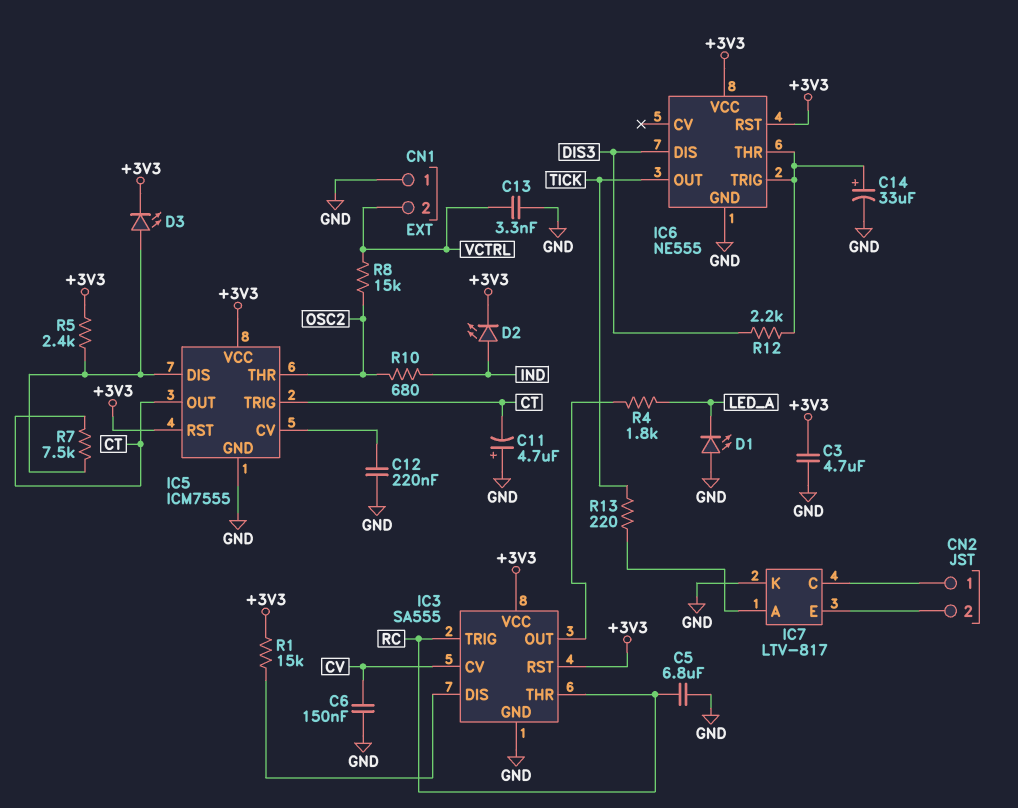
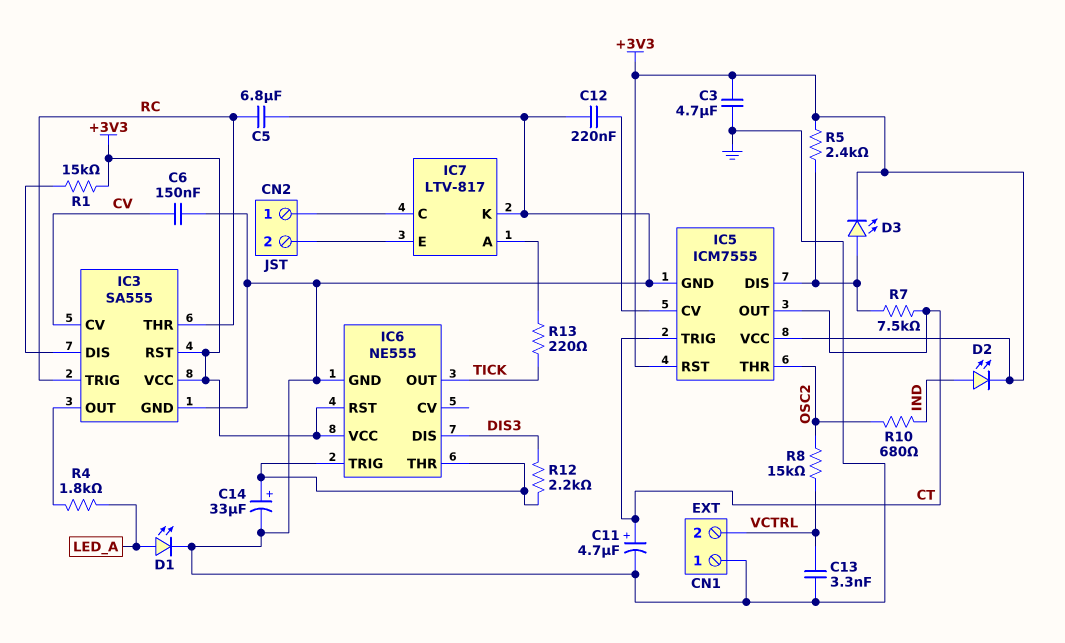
C11: 4.7uF (plus GND, minus CT) -> 4.7uF (plus CT, minus GND)
D1: LED (A GND, K LED_A) -> LED (A LED_A, K GND)

